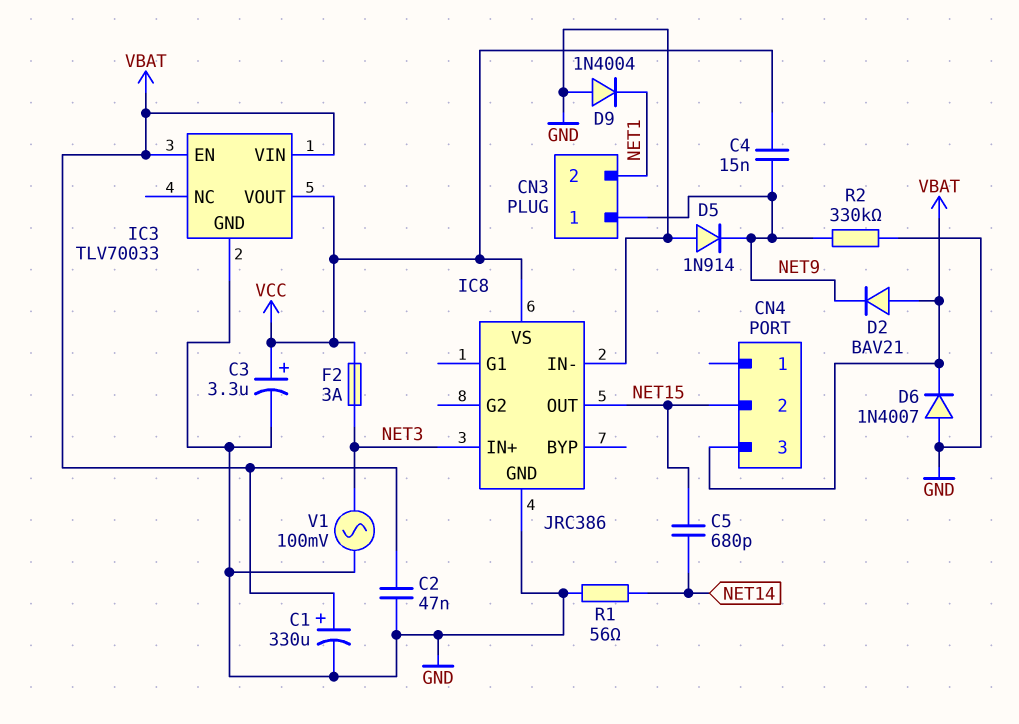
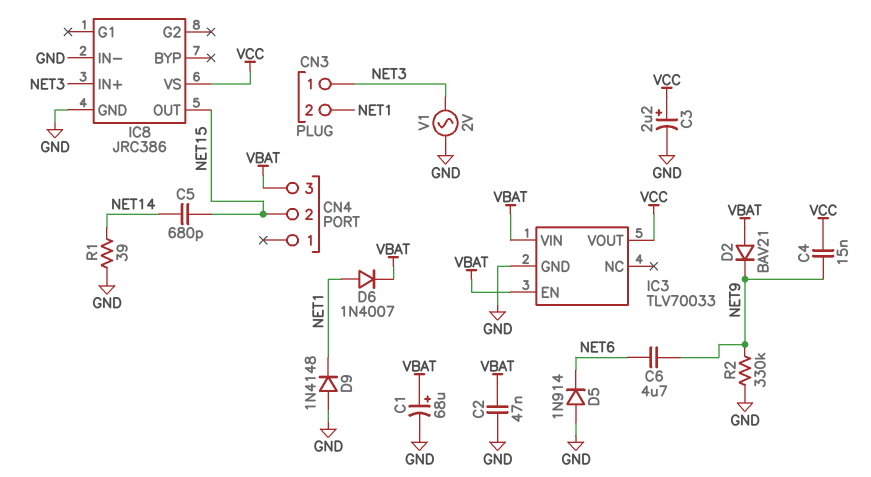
C1: 330uF (plus VBAT, minus GND) -> 68uF (plus VBAT, minus GND)
C3: 3.3uF (plus VCC, minus GND) -> 2.2uF (plus VCC, minus GND)
C6: none -> 4.7uF (NET6, NET9)
CN3 pin 1: NET9 -> NET3
D5: diode 1N914 (A GND, K NET9) -> diode 1N914 (A GND, K NET6)
D6: diode 1N4007 (A GND, K VBAT) -> diode 1N4007 (A NET1, K VBAT)
D9: diode 1N4004 (A GND, K NET1) -> diode 1N4148 (A GND, K NET1)
F2: 3A (NET3, VCC) -> none
R1: 56 (GND, NET14) -> 39 (GND, NET14)
V1: AC 100mV (GND, NET3) -> AC 2V (GND, NET3)

